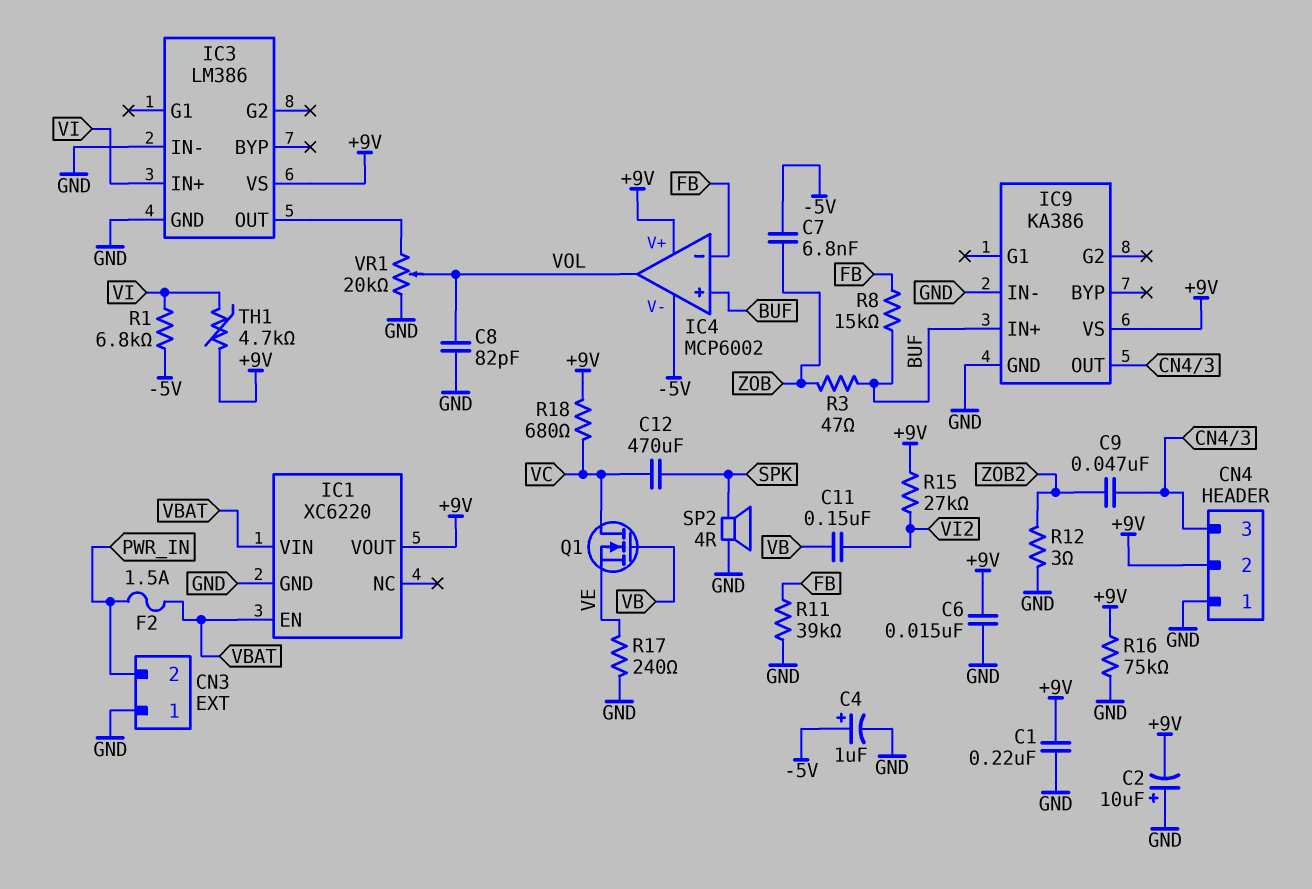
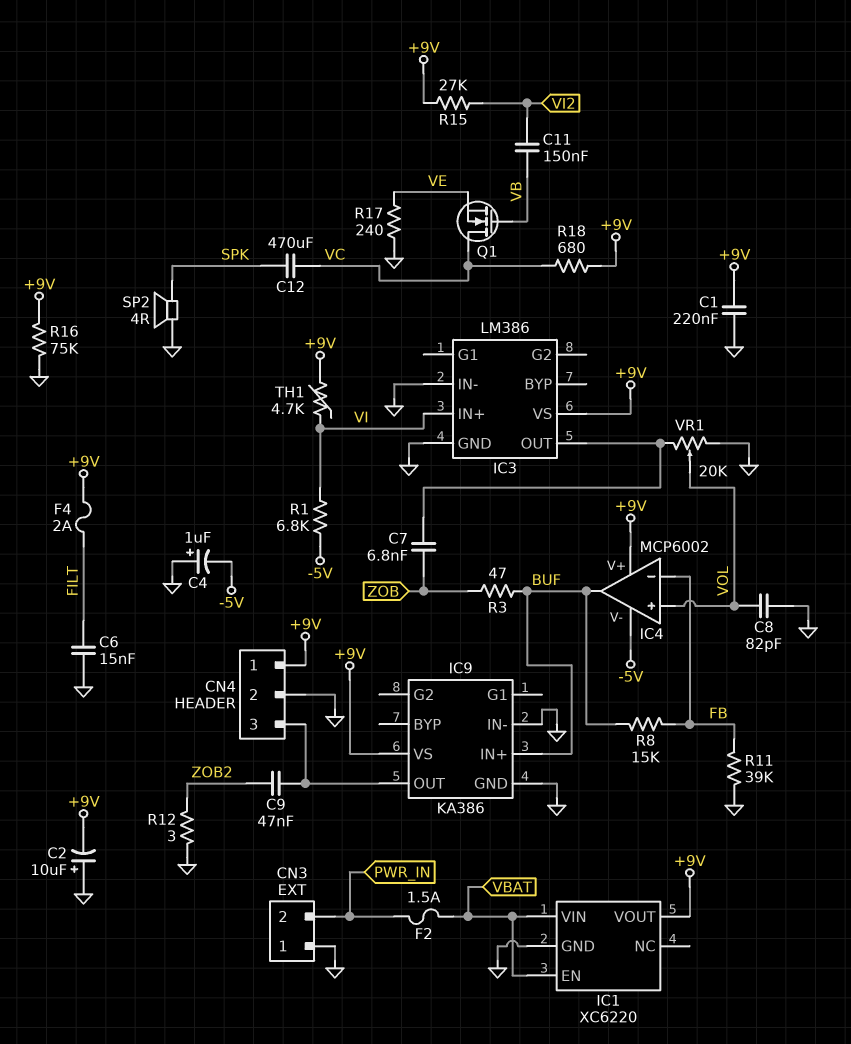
C4: 1uF (plus -5V, minus GND) -> 1uF (plus GND, minus -5V)
C6: 15nF (+9V, GND) -> 15nF (FILT, GND)
C7: 6.8nF (-5V, ZOB) -> 6.8nF (IC3/OUT, ZOB)
CN4 pin 1: GND -> +9V
CN4 pin 2: +9V -> GND
F4: none -> 2A (+9V, FILT)
IC4 pin in+: BUF -> VOL
IC4 pin out: VOL -> BUF

